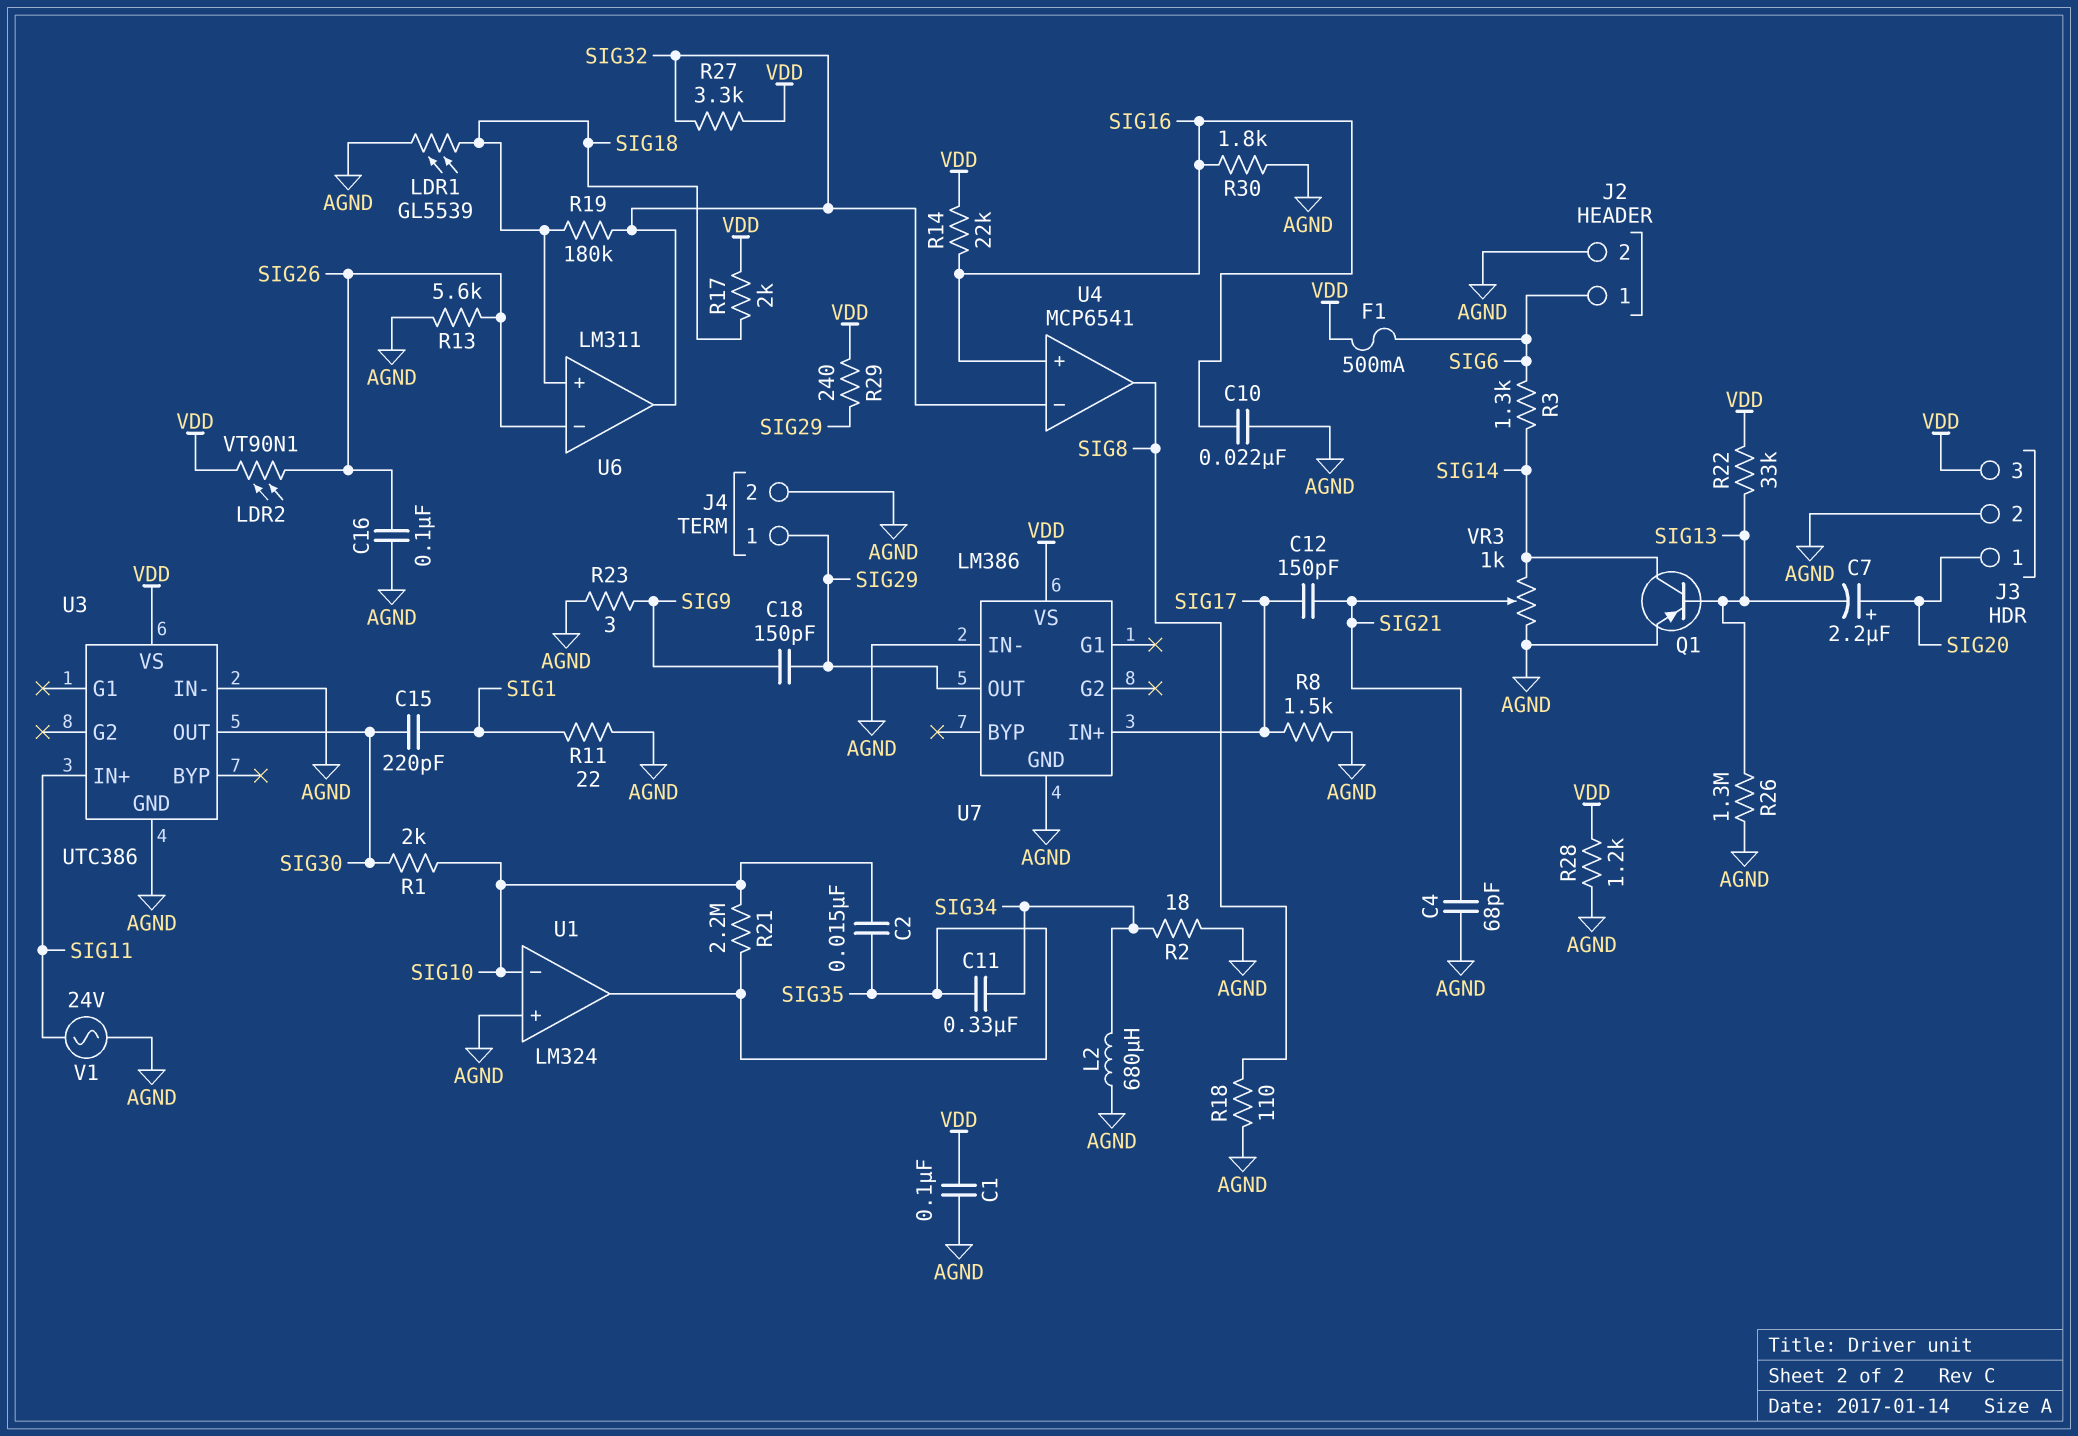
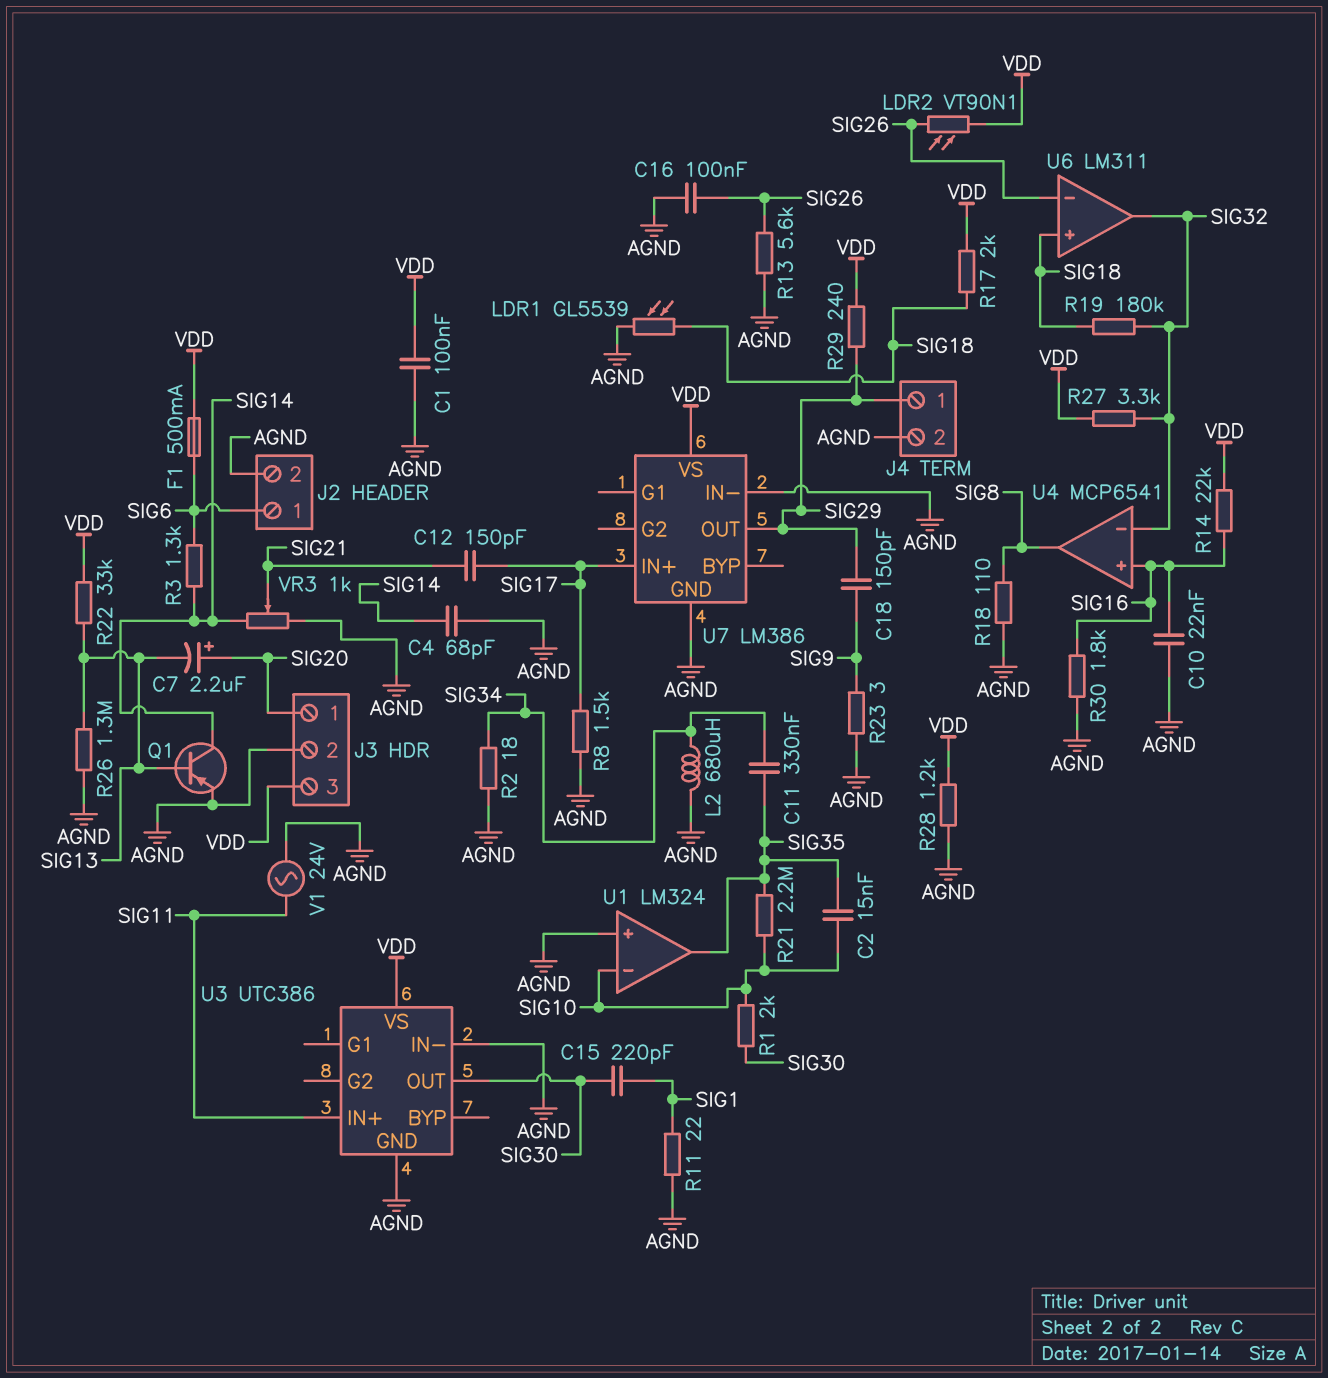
C4: 68pF (AGND, SIG21) -> 68pF (AGND, SIG14)

